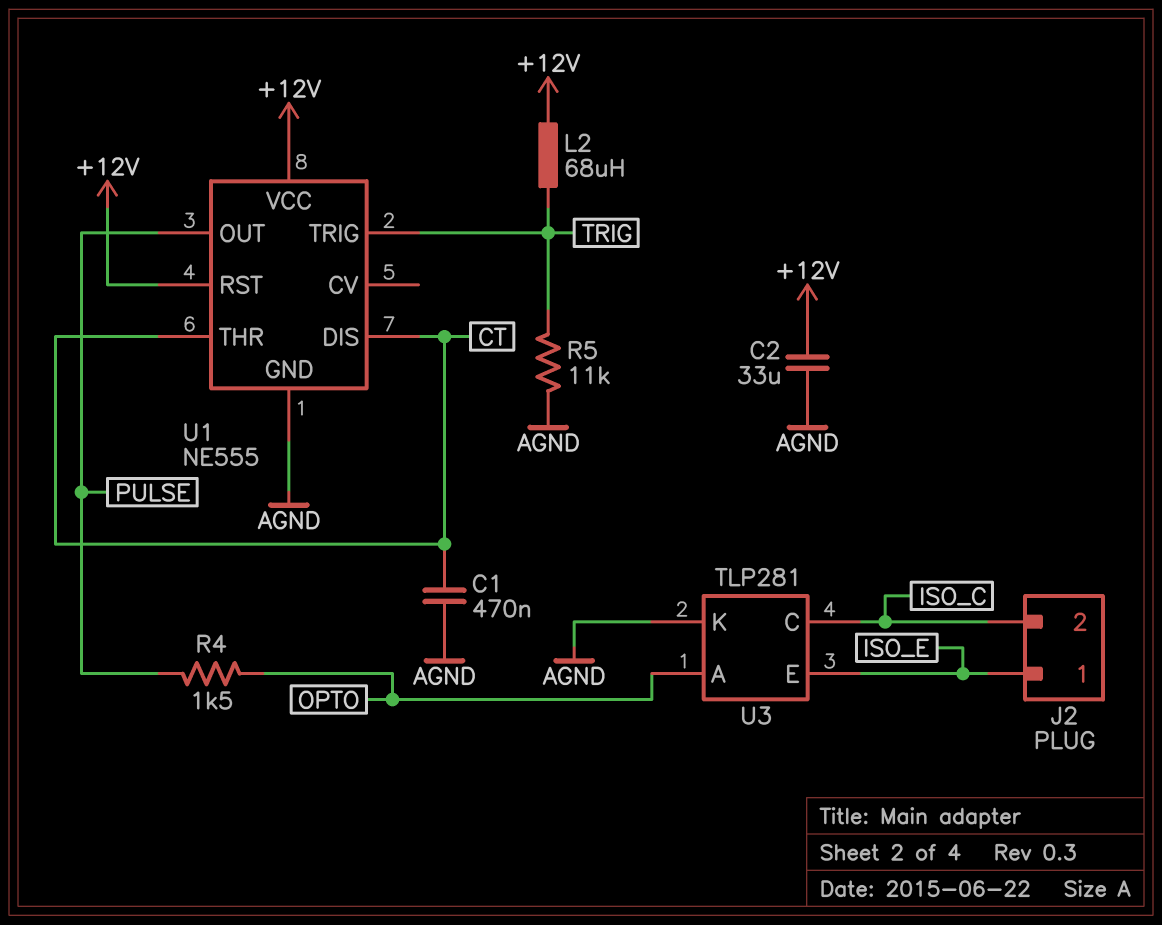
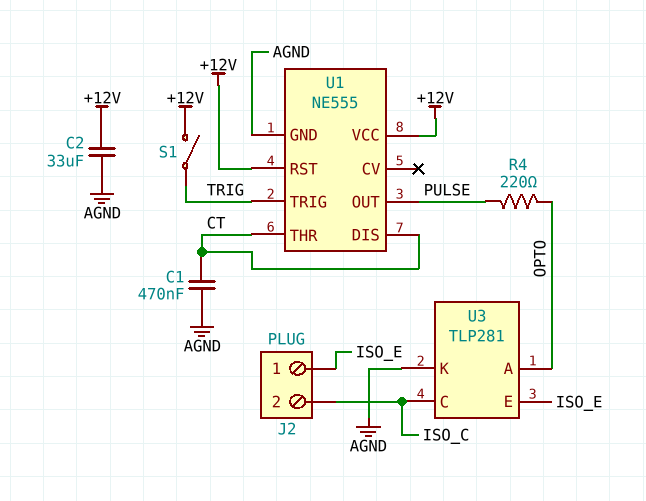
L2: 68uH (+12V, TRIG) -> none
R4: 1.5k (OPTO, PULSE) -> 220 (OPTO, PULSE)
R5: 11k (AGND, TRIG) -> none
S1: none -> switch (+12V, TRIG)

